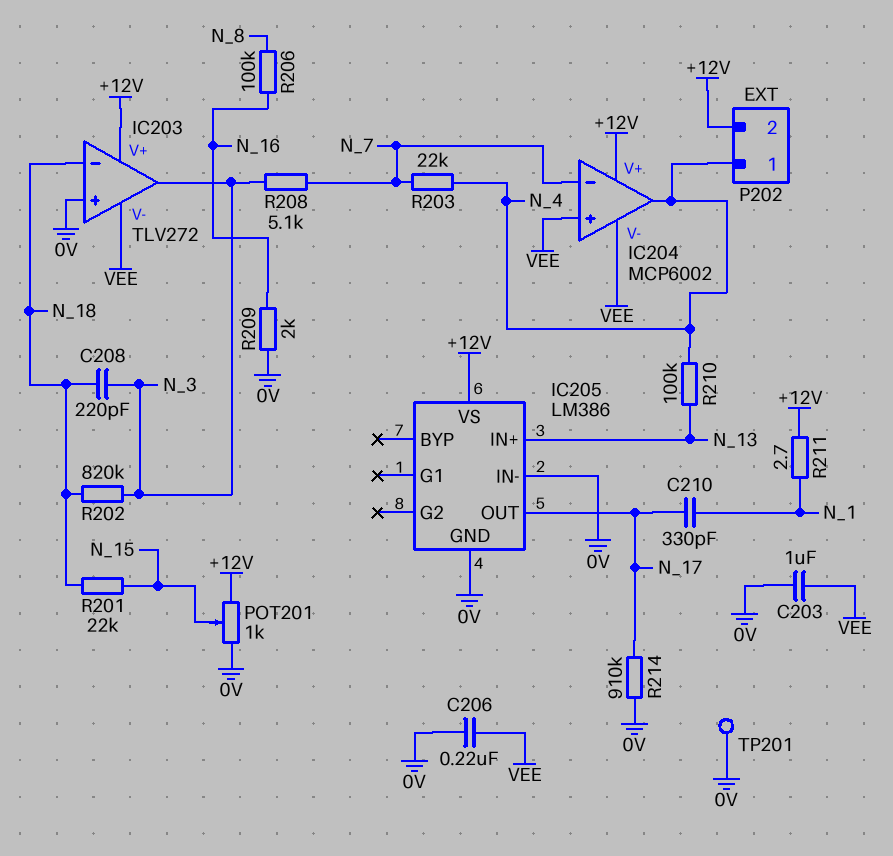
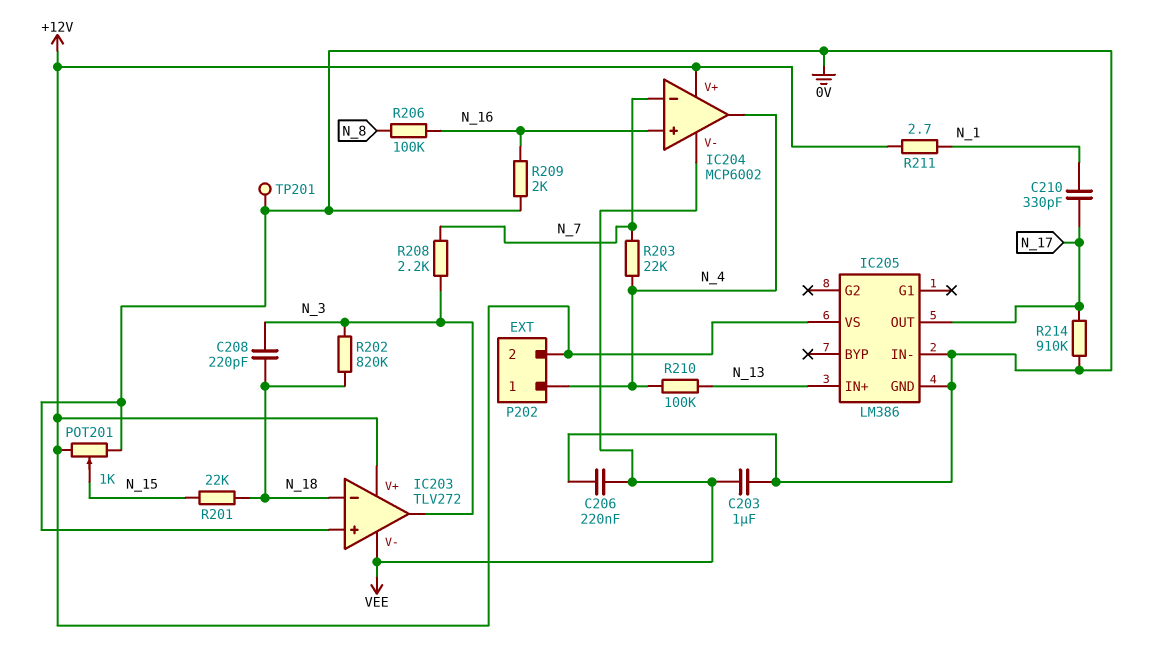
IC204 pin in+: VEE -> N_16
R208: 5.1k (N_3, N_7) -> 2.2k (N_3, N_7)

